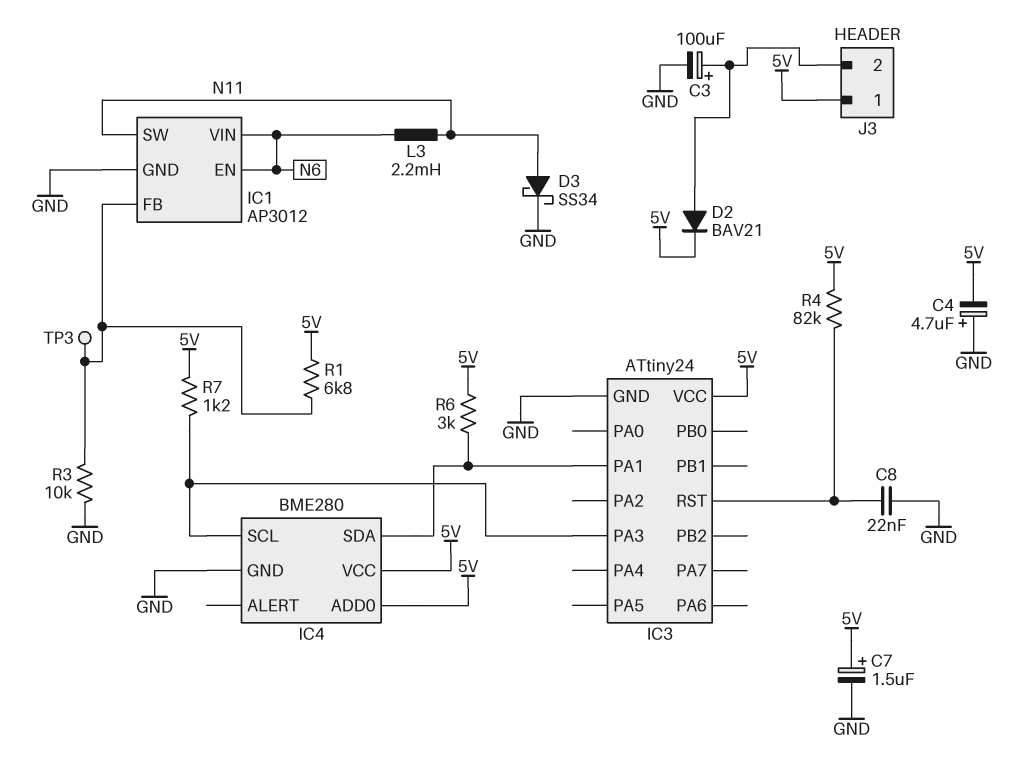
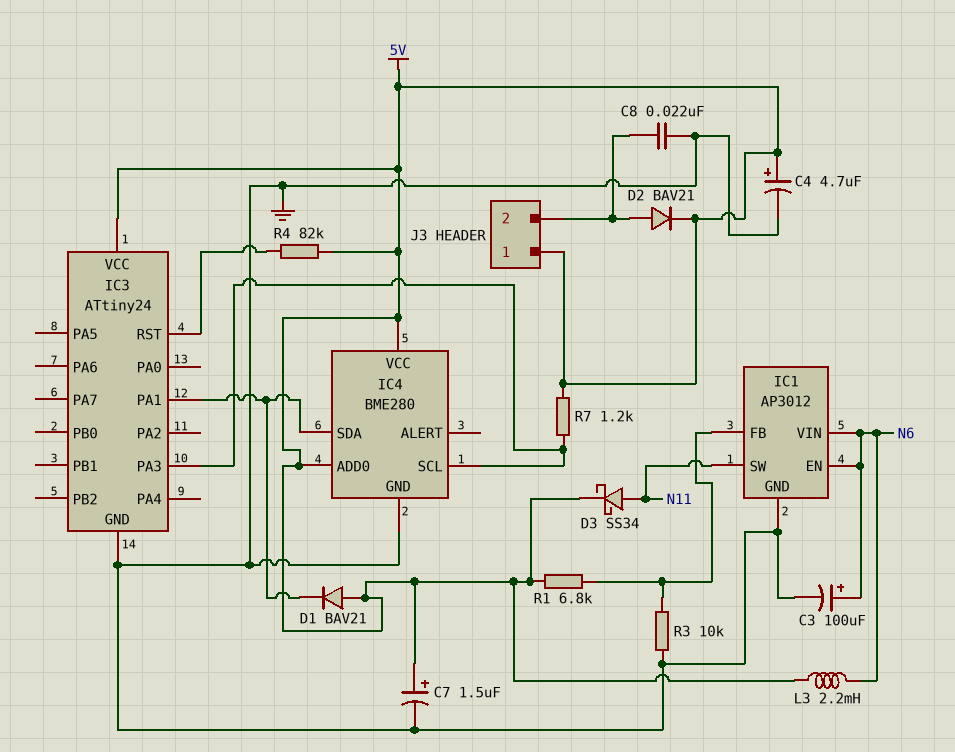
C3: 100uF (plus J3/2, minus GND) -> 100uF (plus N6, minus GND)
C4: 4.7uF (plus GND, minus 5V) -> 4.7uF (plus 5V, minus GND)
C8: 22nF (GND, IC3/RST) -> 22nF (GND, J3/2)
D1: none -> diode BAV21 (A 5V, K IC3/PA1)
D3: schottky SS34 (A N11, K GND) -> schottky SS34 (A N11, K 5V)
L3: 2.2mH (N6, N11) -> 2.2mH (5V, N6)
R6: 3k (5V, IC3/PA1) -> none
TP3: test point (IC1/FB) -> none

